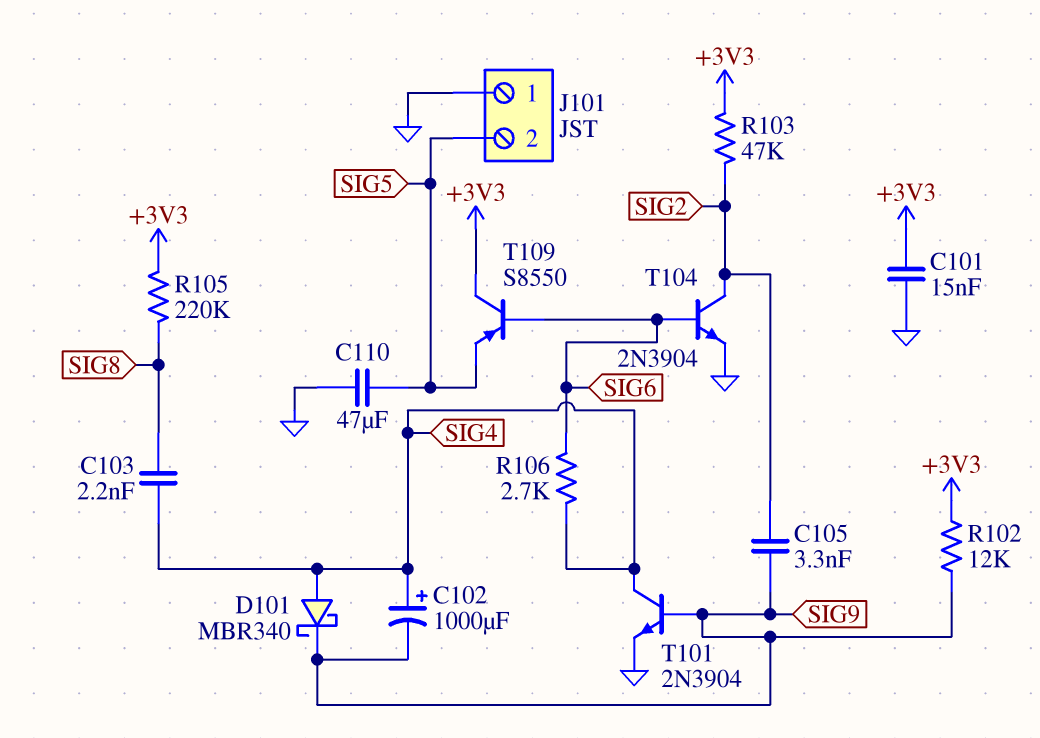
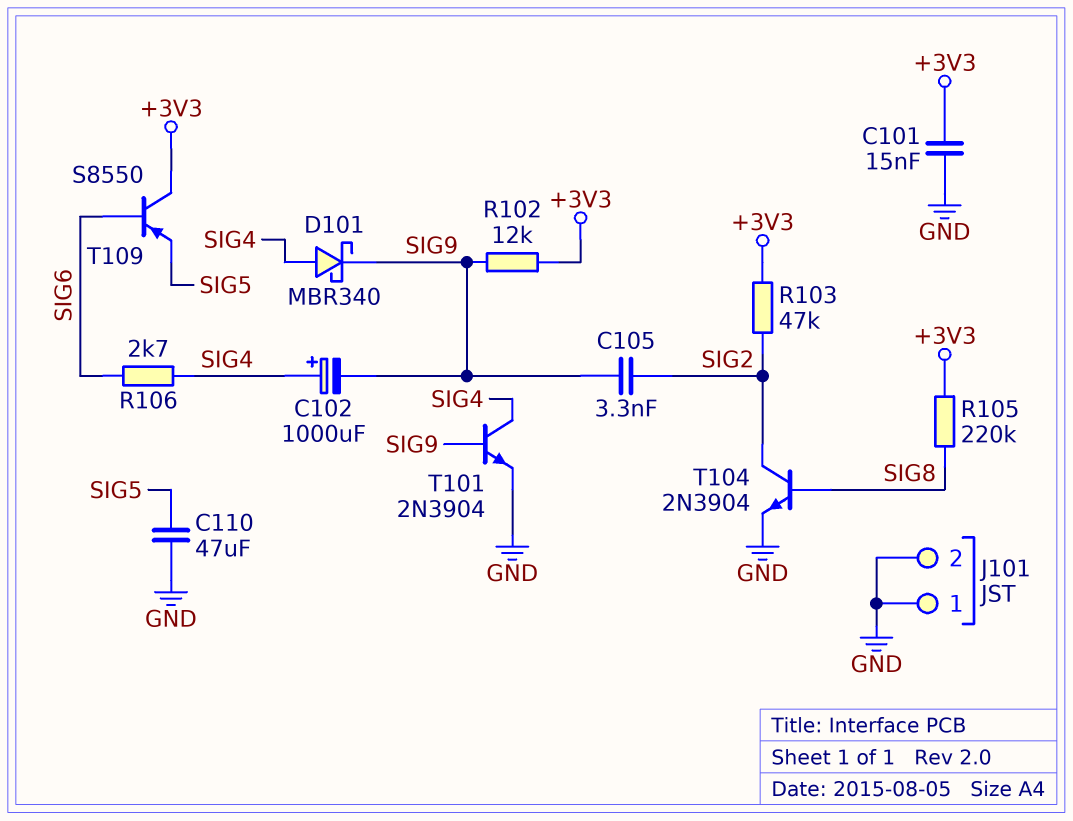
C103: 2.2nF (SIG4, SIG8) -> none
J101 pin 2: SIG5 -> GND
T104: NPN 2N3904 (B SIG6, C SIG2, E GND) -> NPN 2N3904 (B SIG8, C SIG2, E GND)

